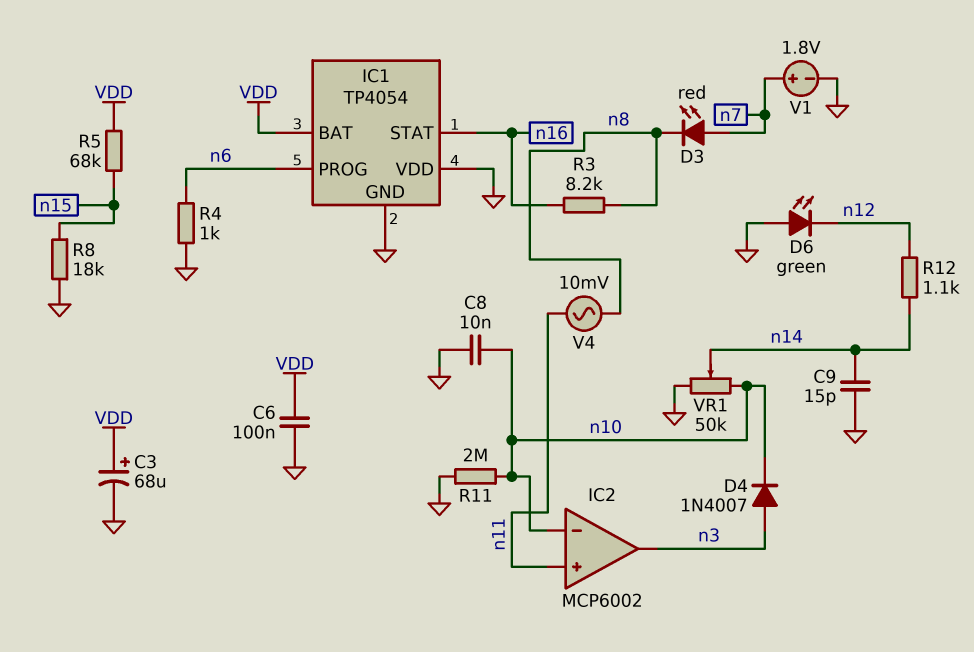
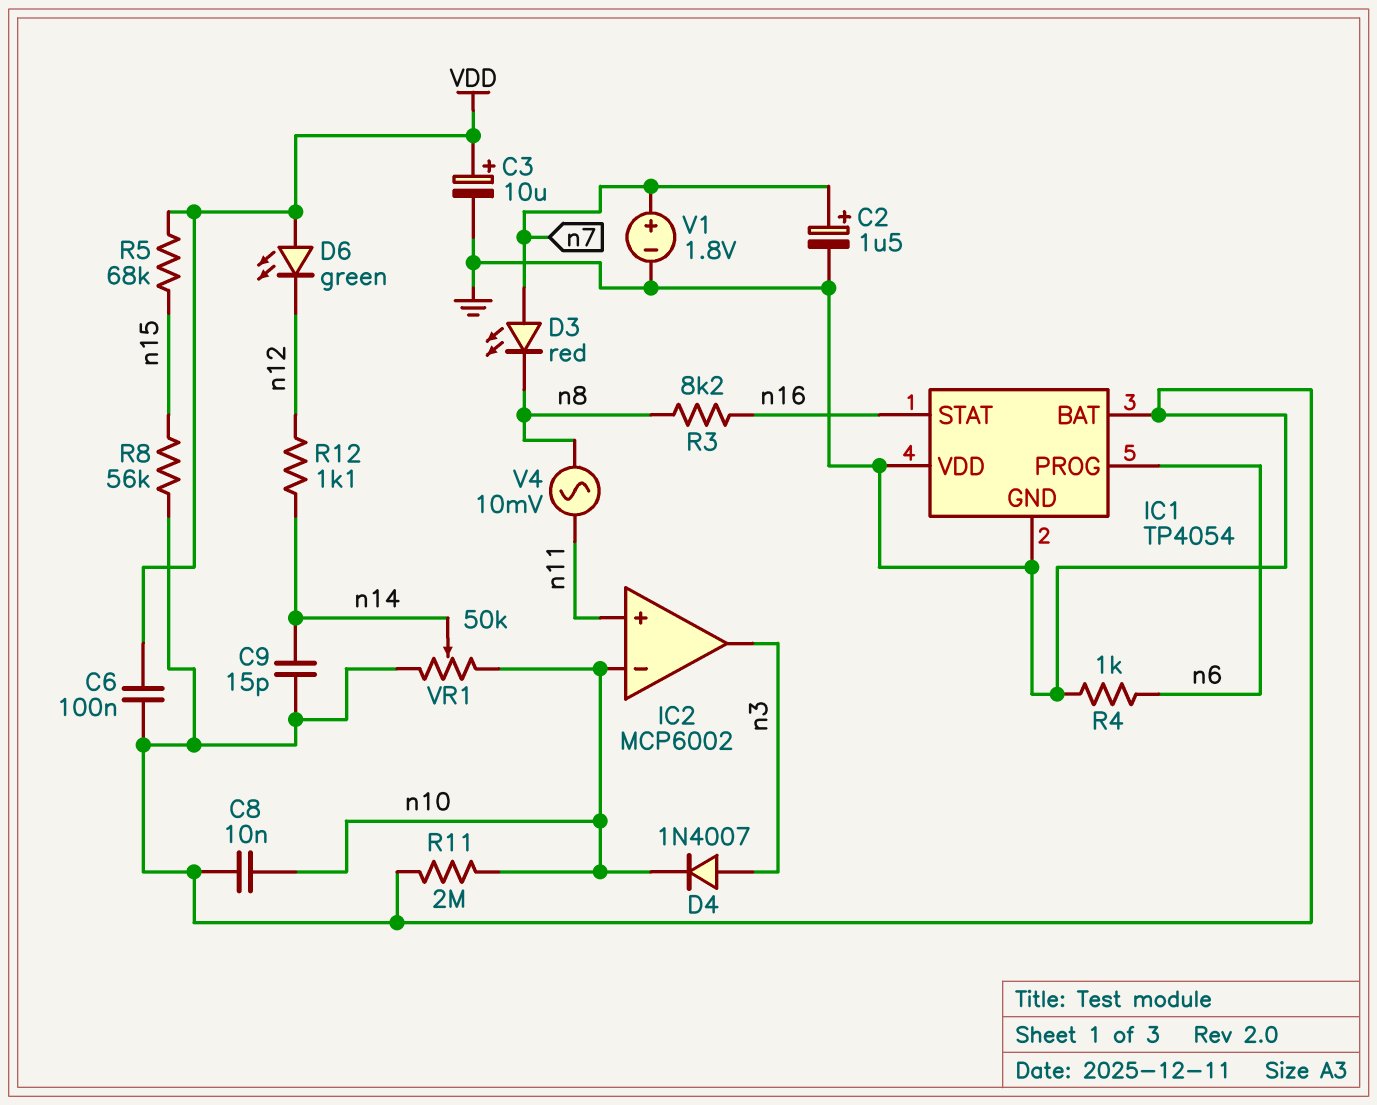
C2: none -> 1.5uF (plus n7, minus GND)
C3: 68uF (plus VDD, minus GND) -> 10uF (plus VDD, minus GND)
D6: LED green (A GND, K n12) -> LED green (A VDD, K n12)
IC1 pin BAT: VDD -> GND
R8: 18k (GND, n15) -> 56k (GND, n15)

